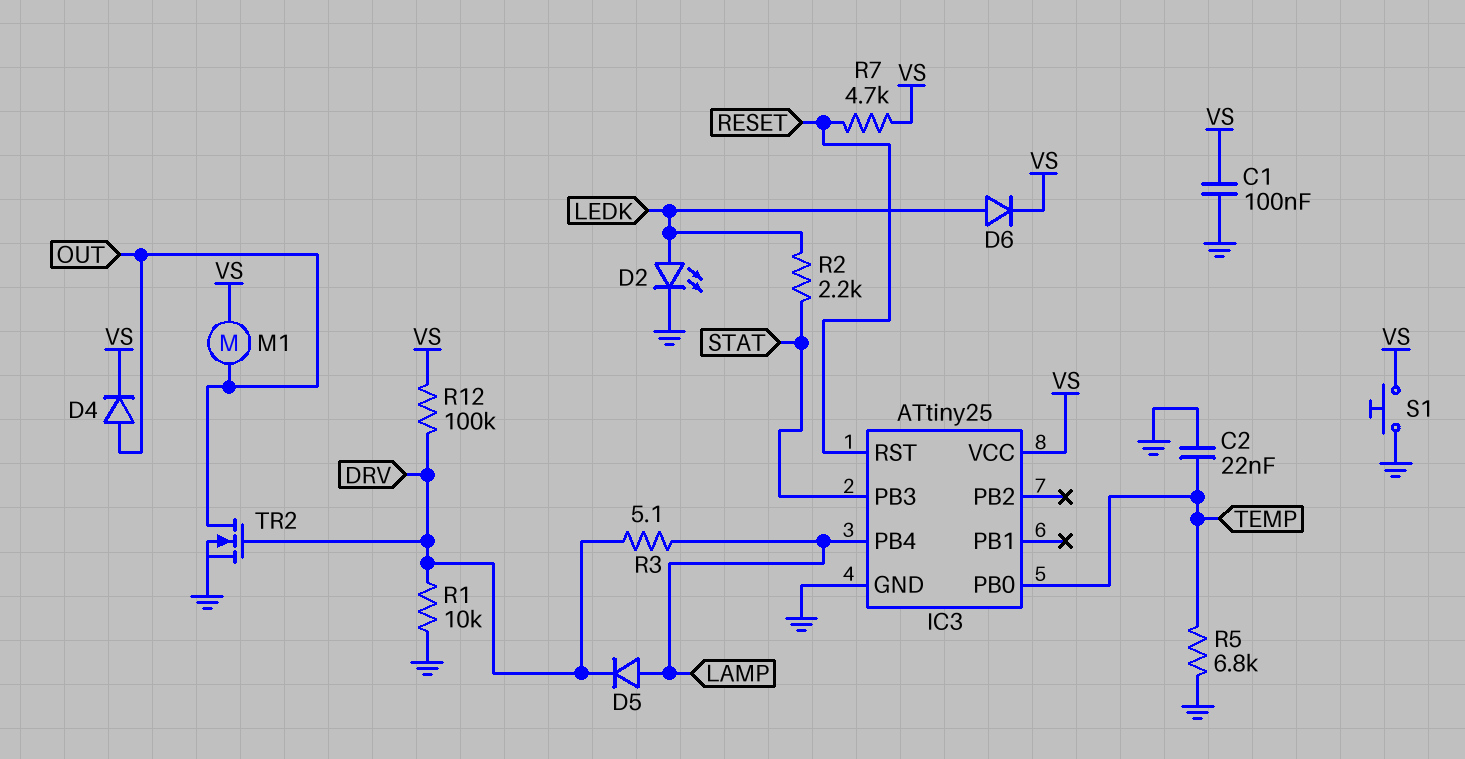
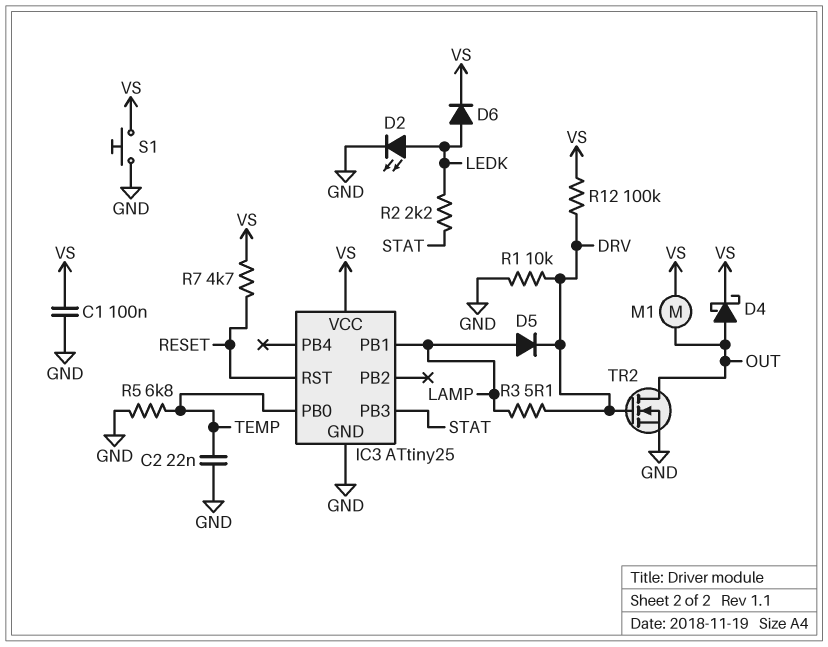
D4: diode (A OUT, K VS) -> schottky (A OUT, K VS)
IC3 pin PB1: none -> LAMP
IC3 pin PB4: LAMP -> none

